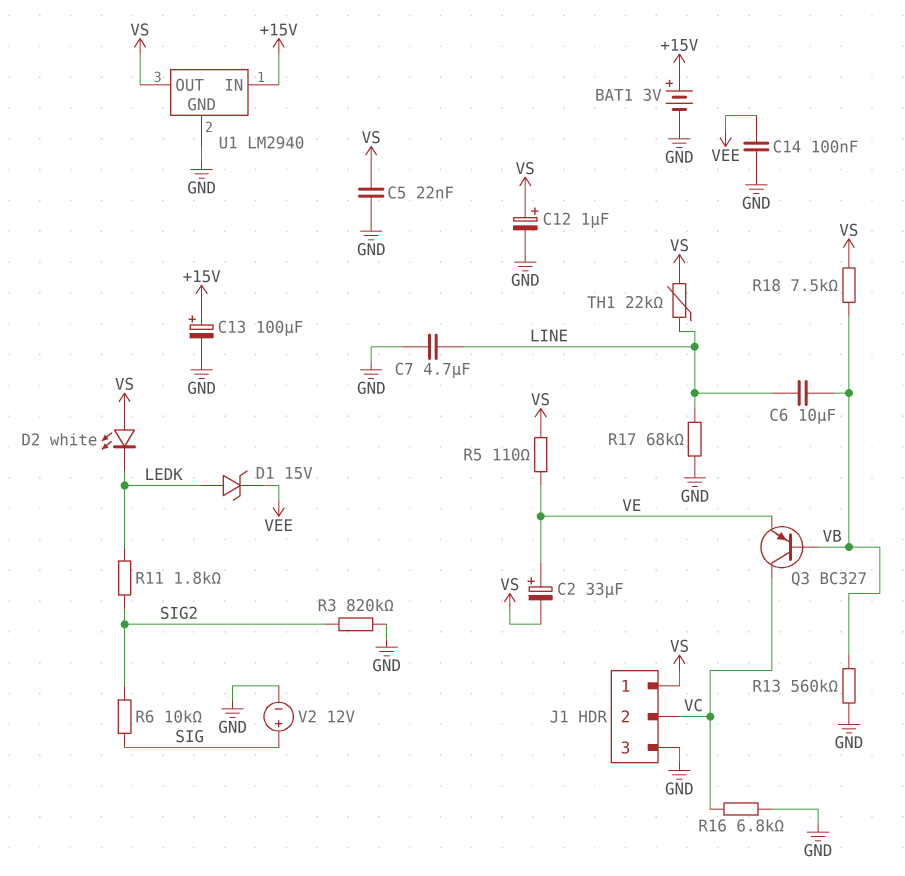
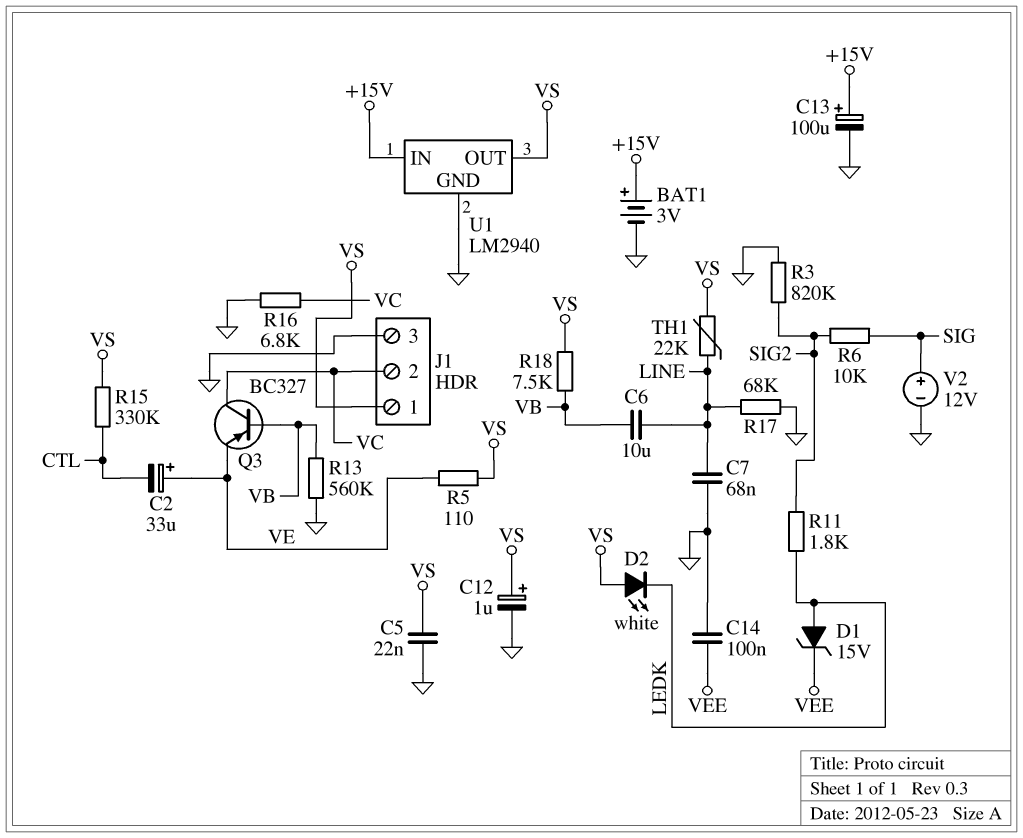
C2: 33uF (plus VE, minus VS) -> 33uF (plus VE, minus CTL)
C7: 4.7uF (GND, LINE) -> 68nF (GND, LINE)
R15: none -> 330k (CTL, VS)

